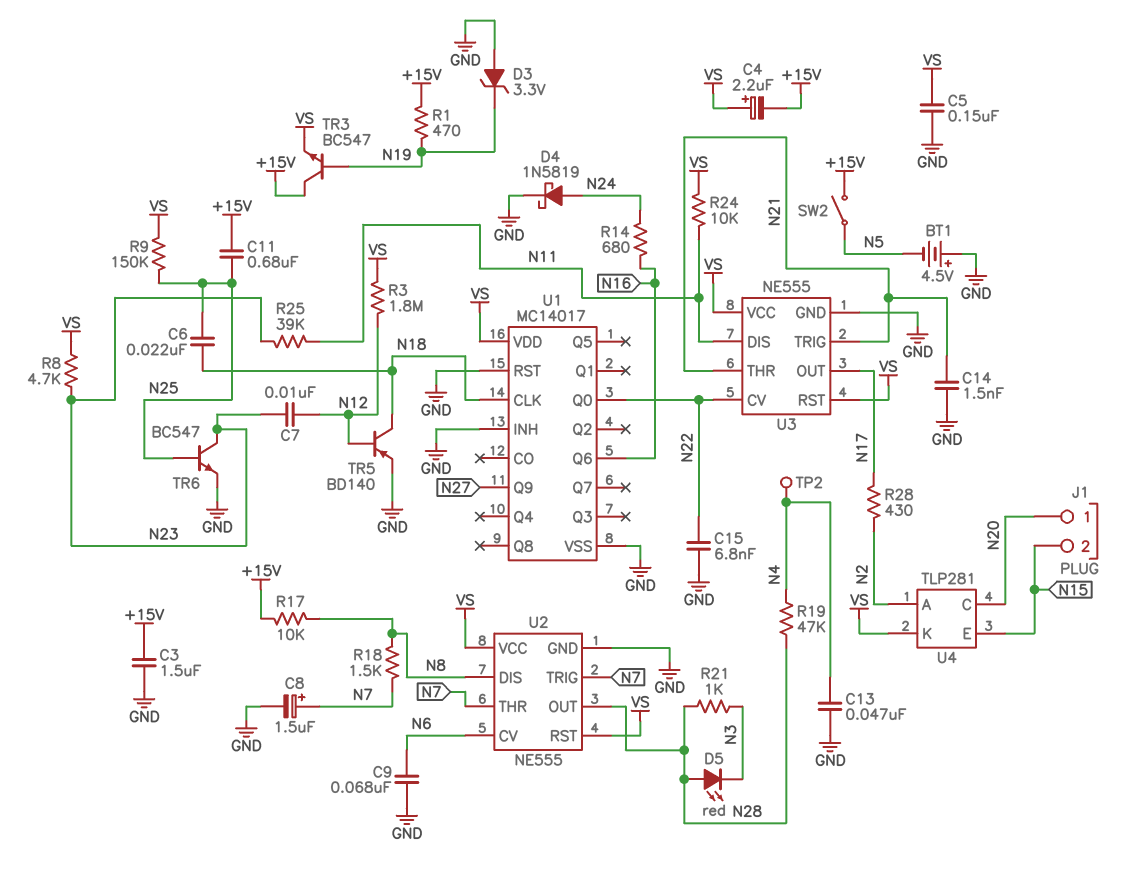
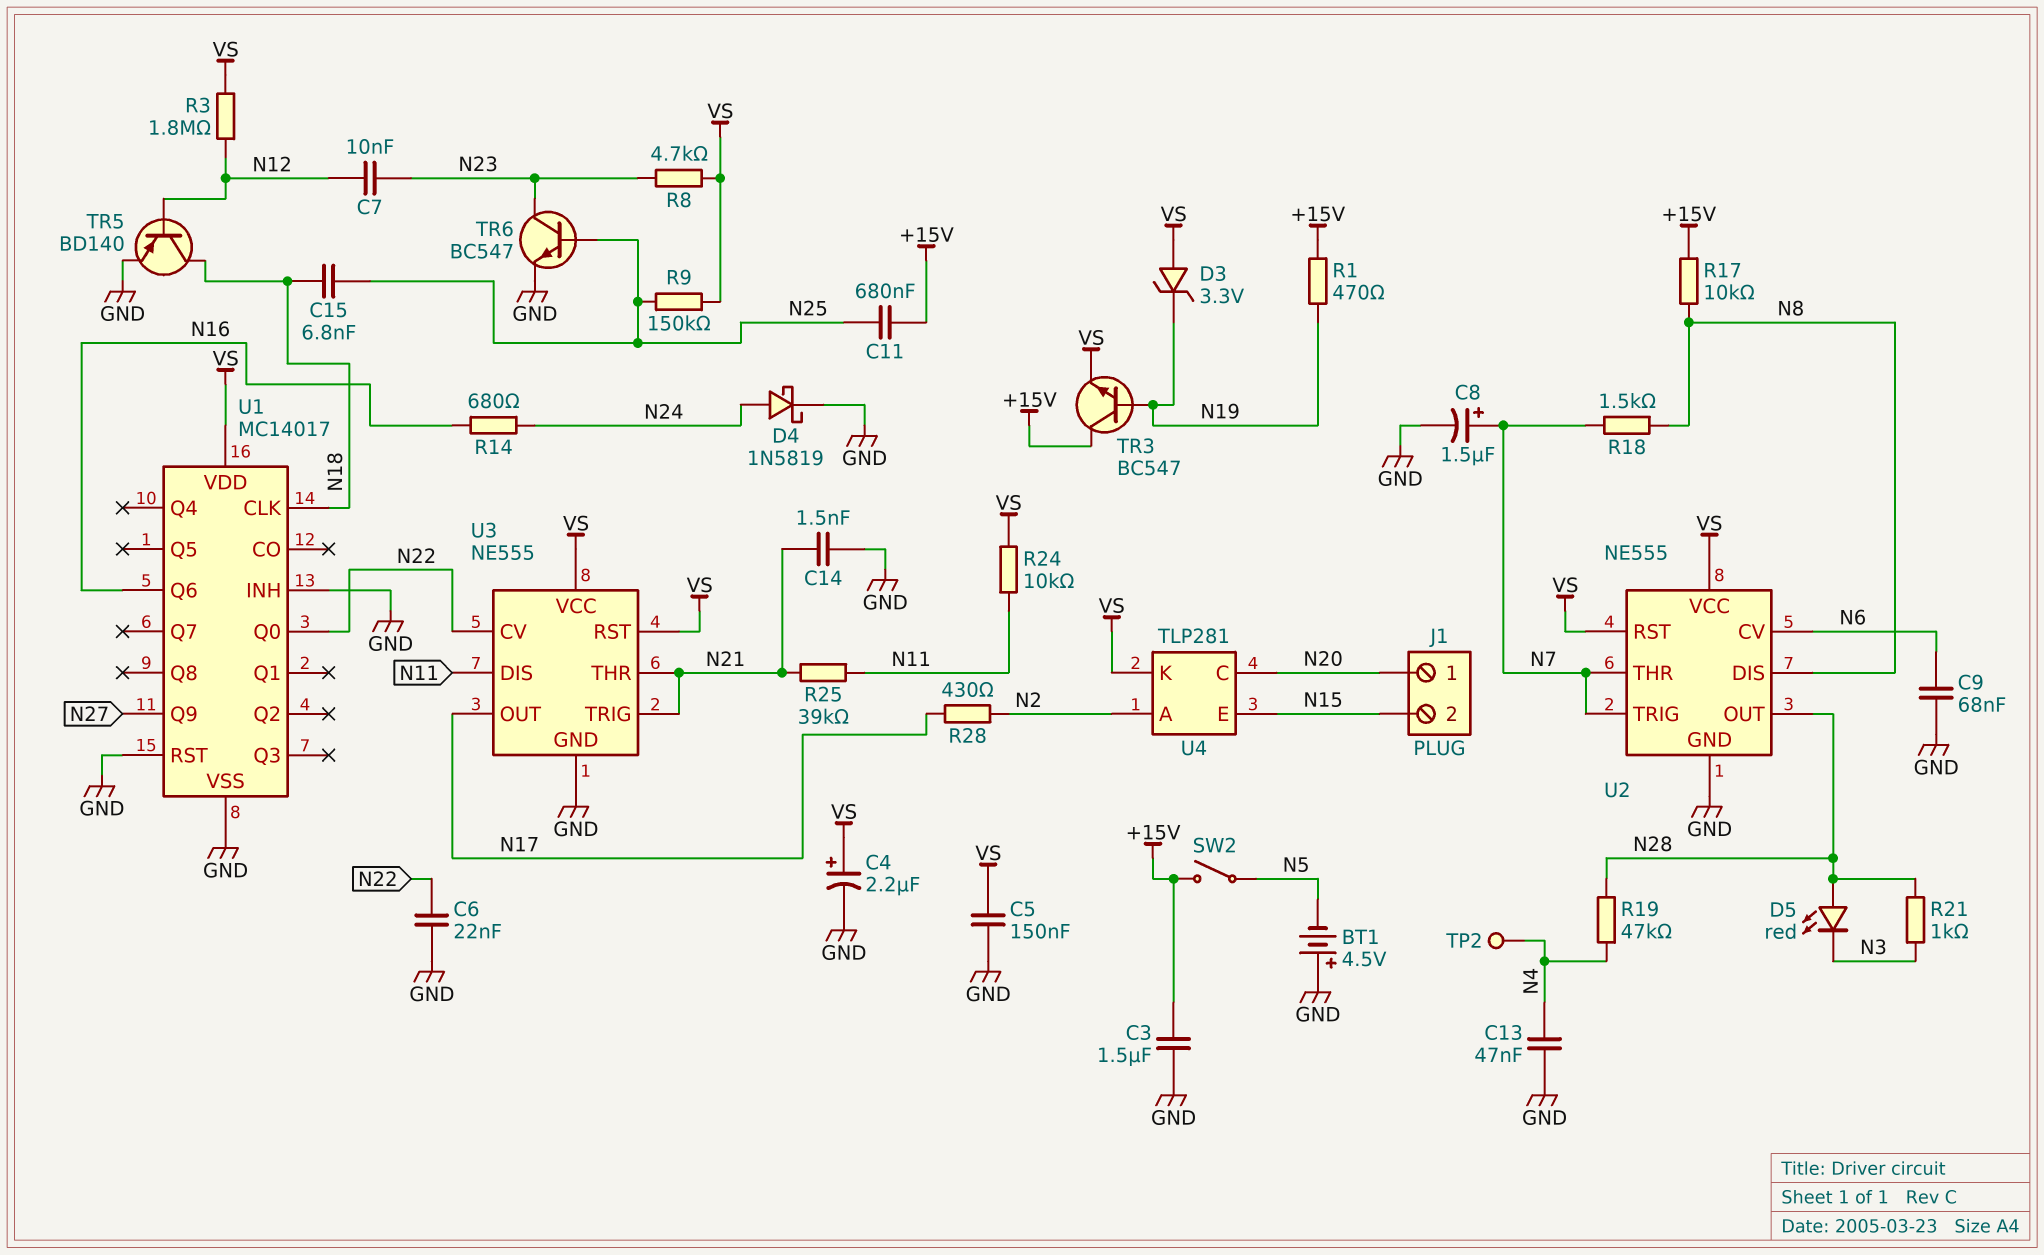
C4: 2.2uF (plus VS, minus +15V) -> 2.2uF (plus VS, minus GND)
C6: 22nF (N18, N25) -> 22nF (GND, N22)
C15: 6.8nF (GND, N22) -> 6.8nF (N18, N25)
D3: zener 3.3V (A GND, K N19) -> zener 3.3V (A VS, K N19)
R25: 39k (N11, N23) -> 39k (N11, N21)

